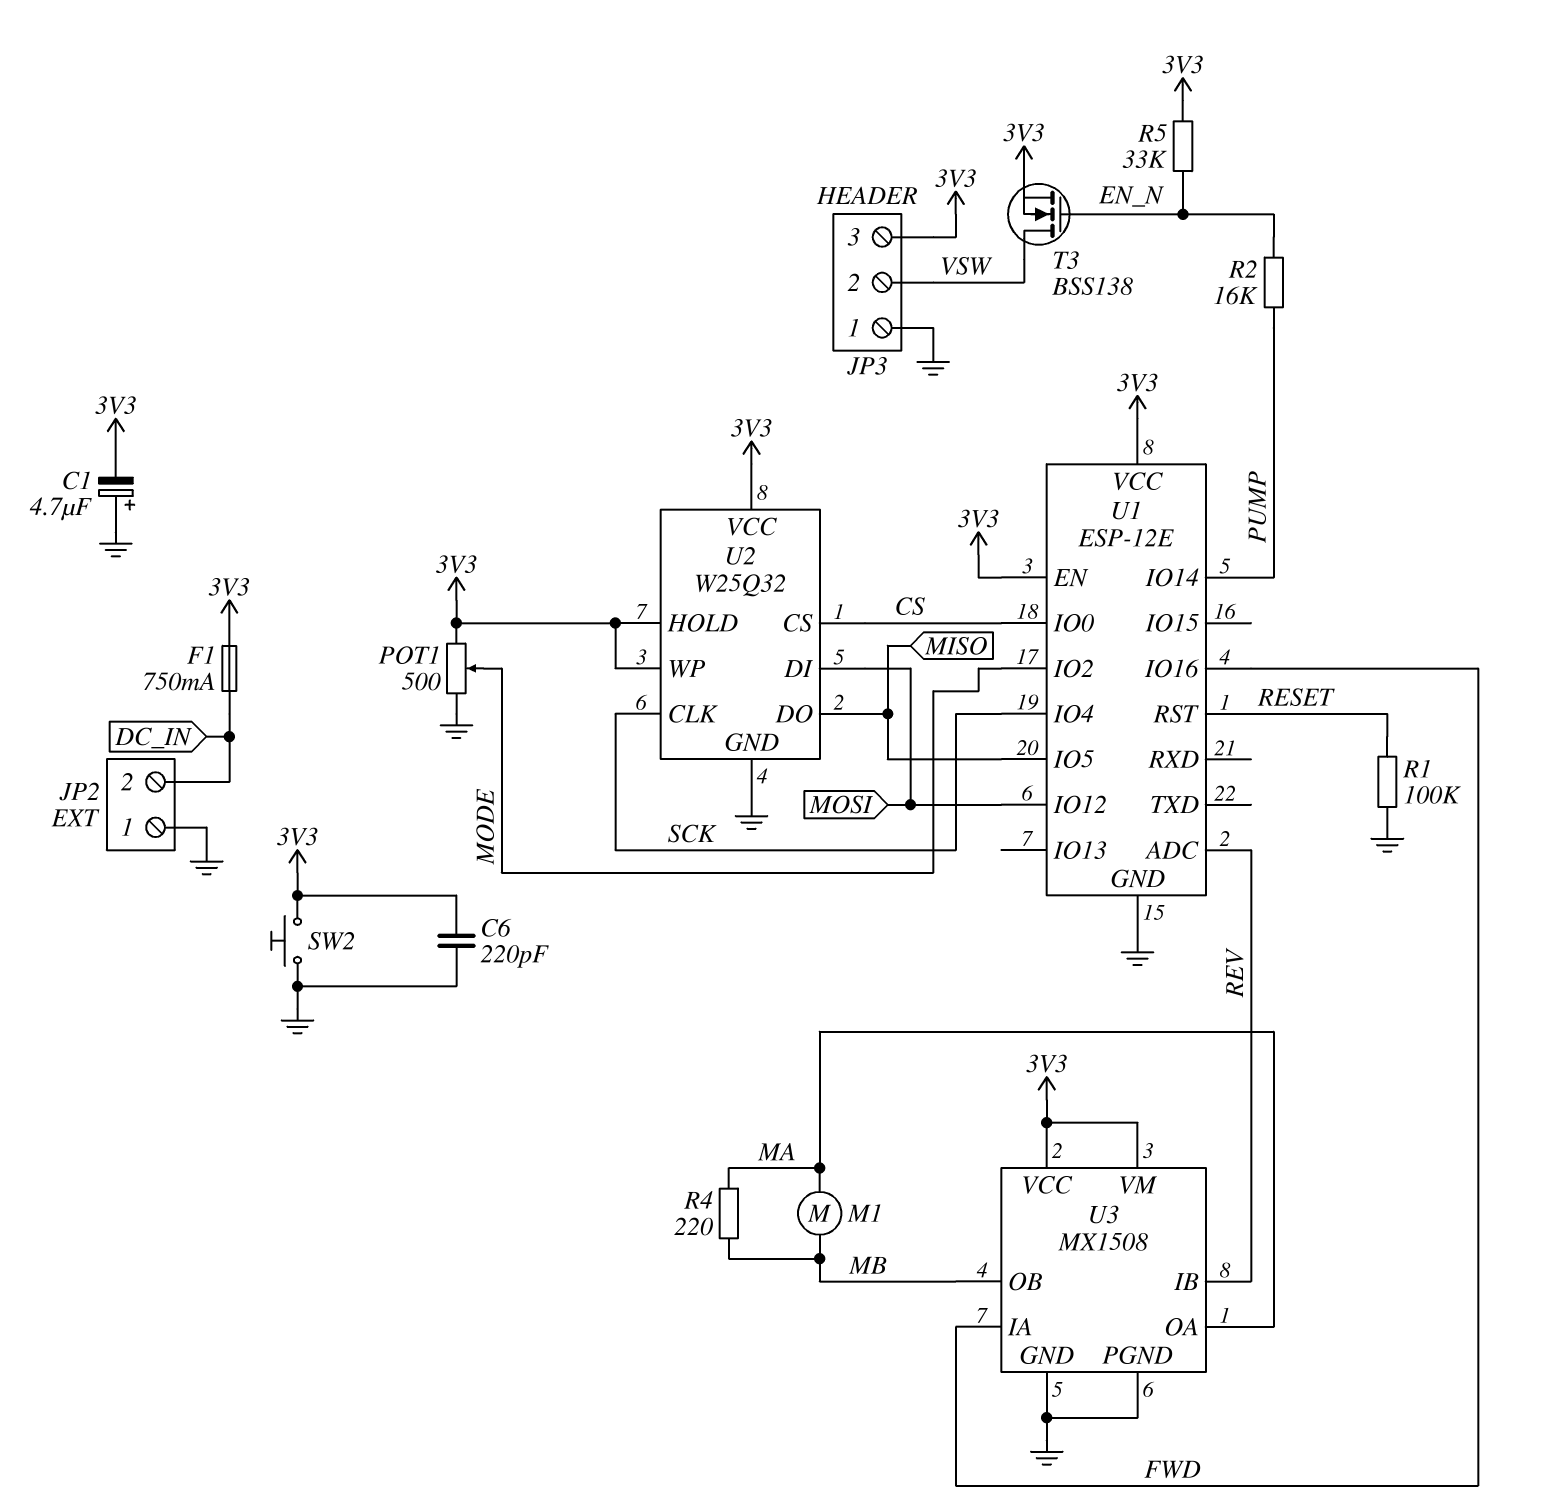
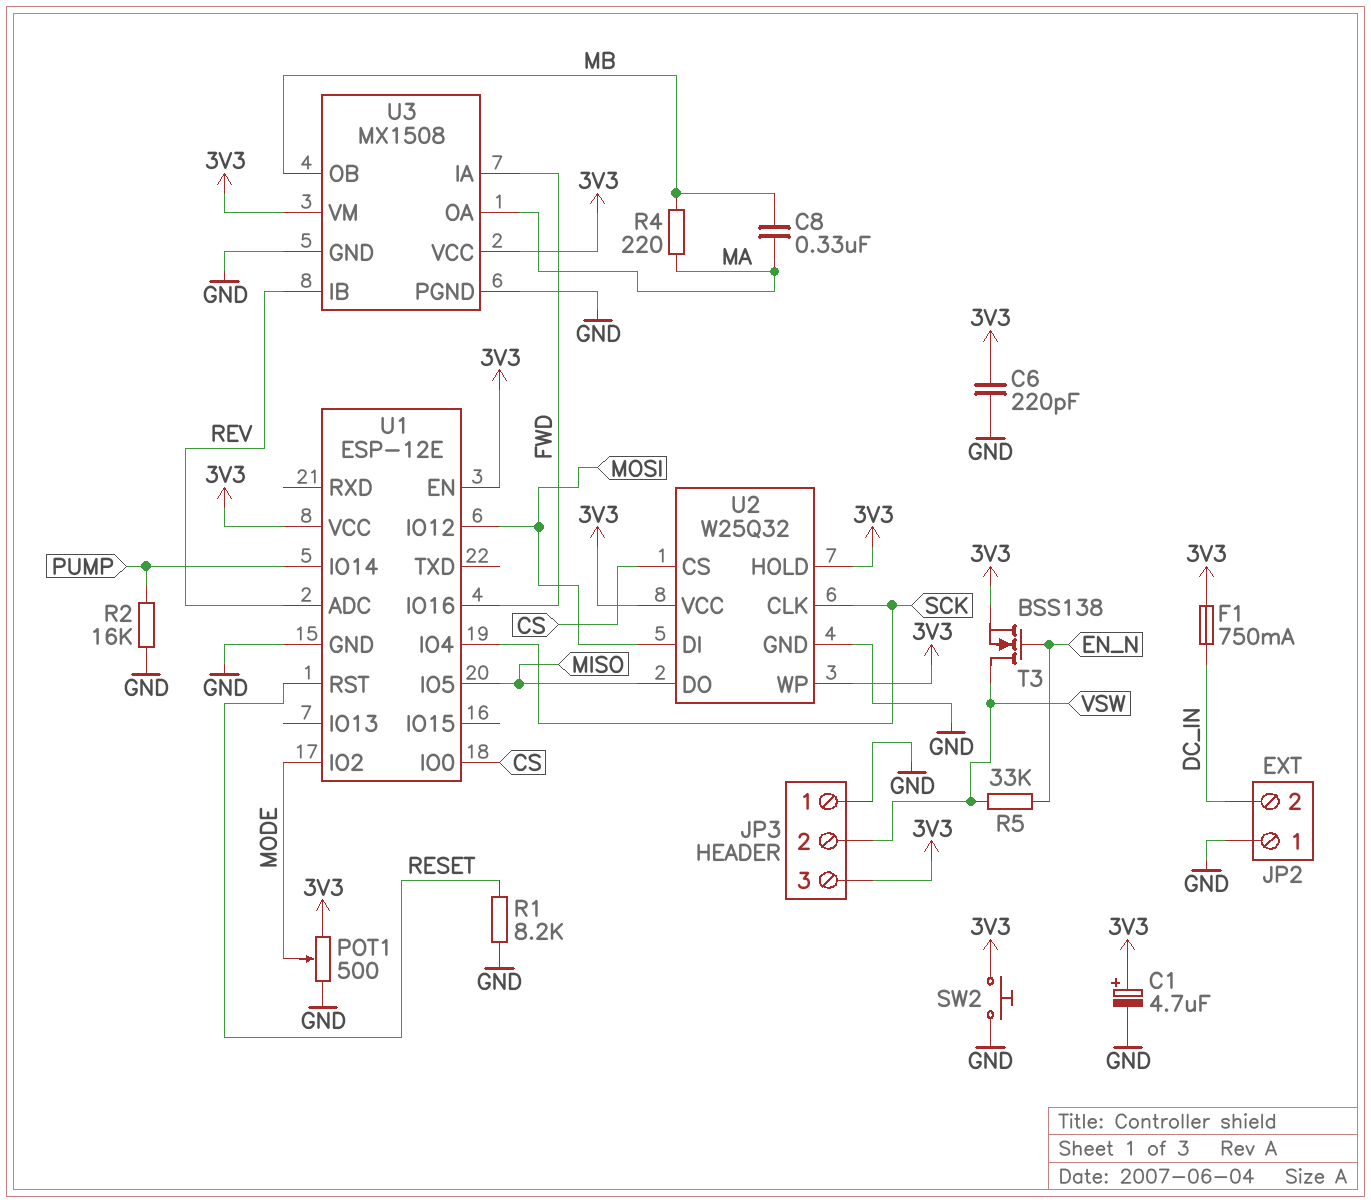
C1: 4.7uF (plus GND, minus 3V3) -> 4.7uF (plus 3V3, minus GND)
C8: none -> 330nF (MA, MB)
M1: motor (MA, MB) -> none
R1: 100k (GND, RESET) -> 8.2k (GND, RESET)
R2: 16k (EN_N, PUMP) -> 16k (GND, PUMP)
R5: 33k (3V3, EN_N) -> 33k (EN_N, VSW)

